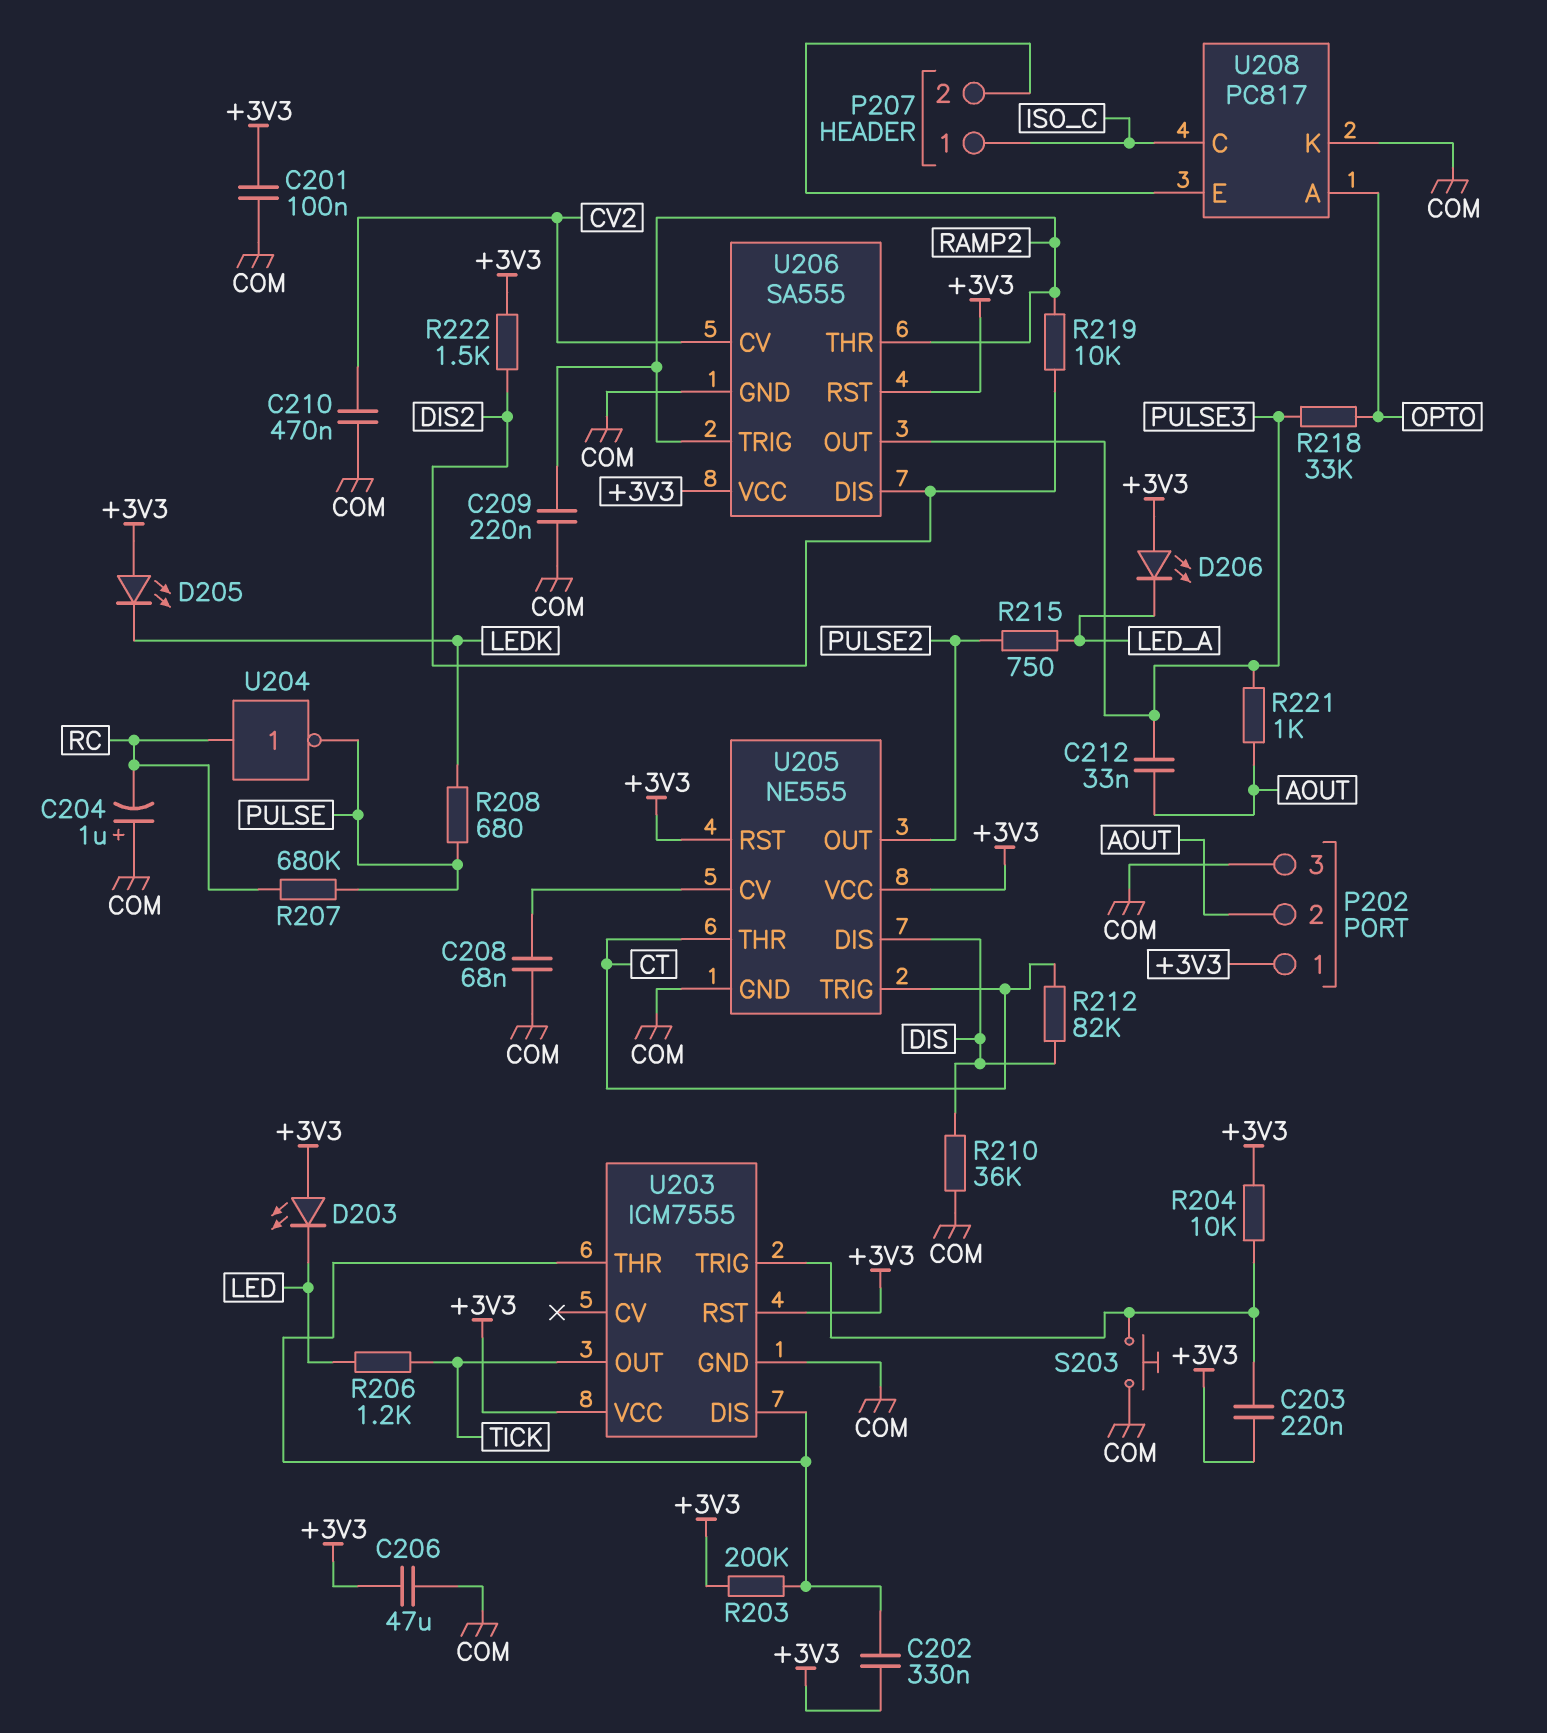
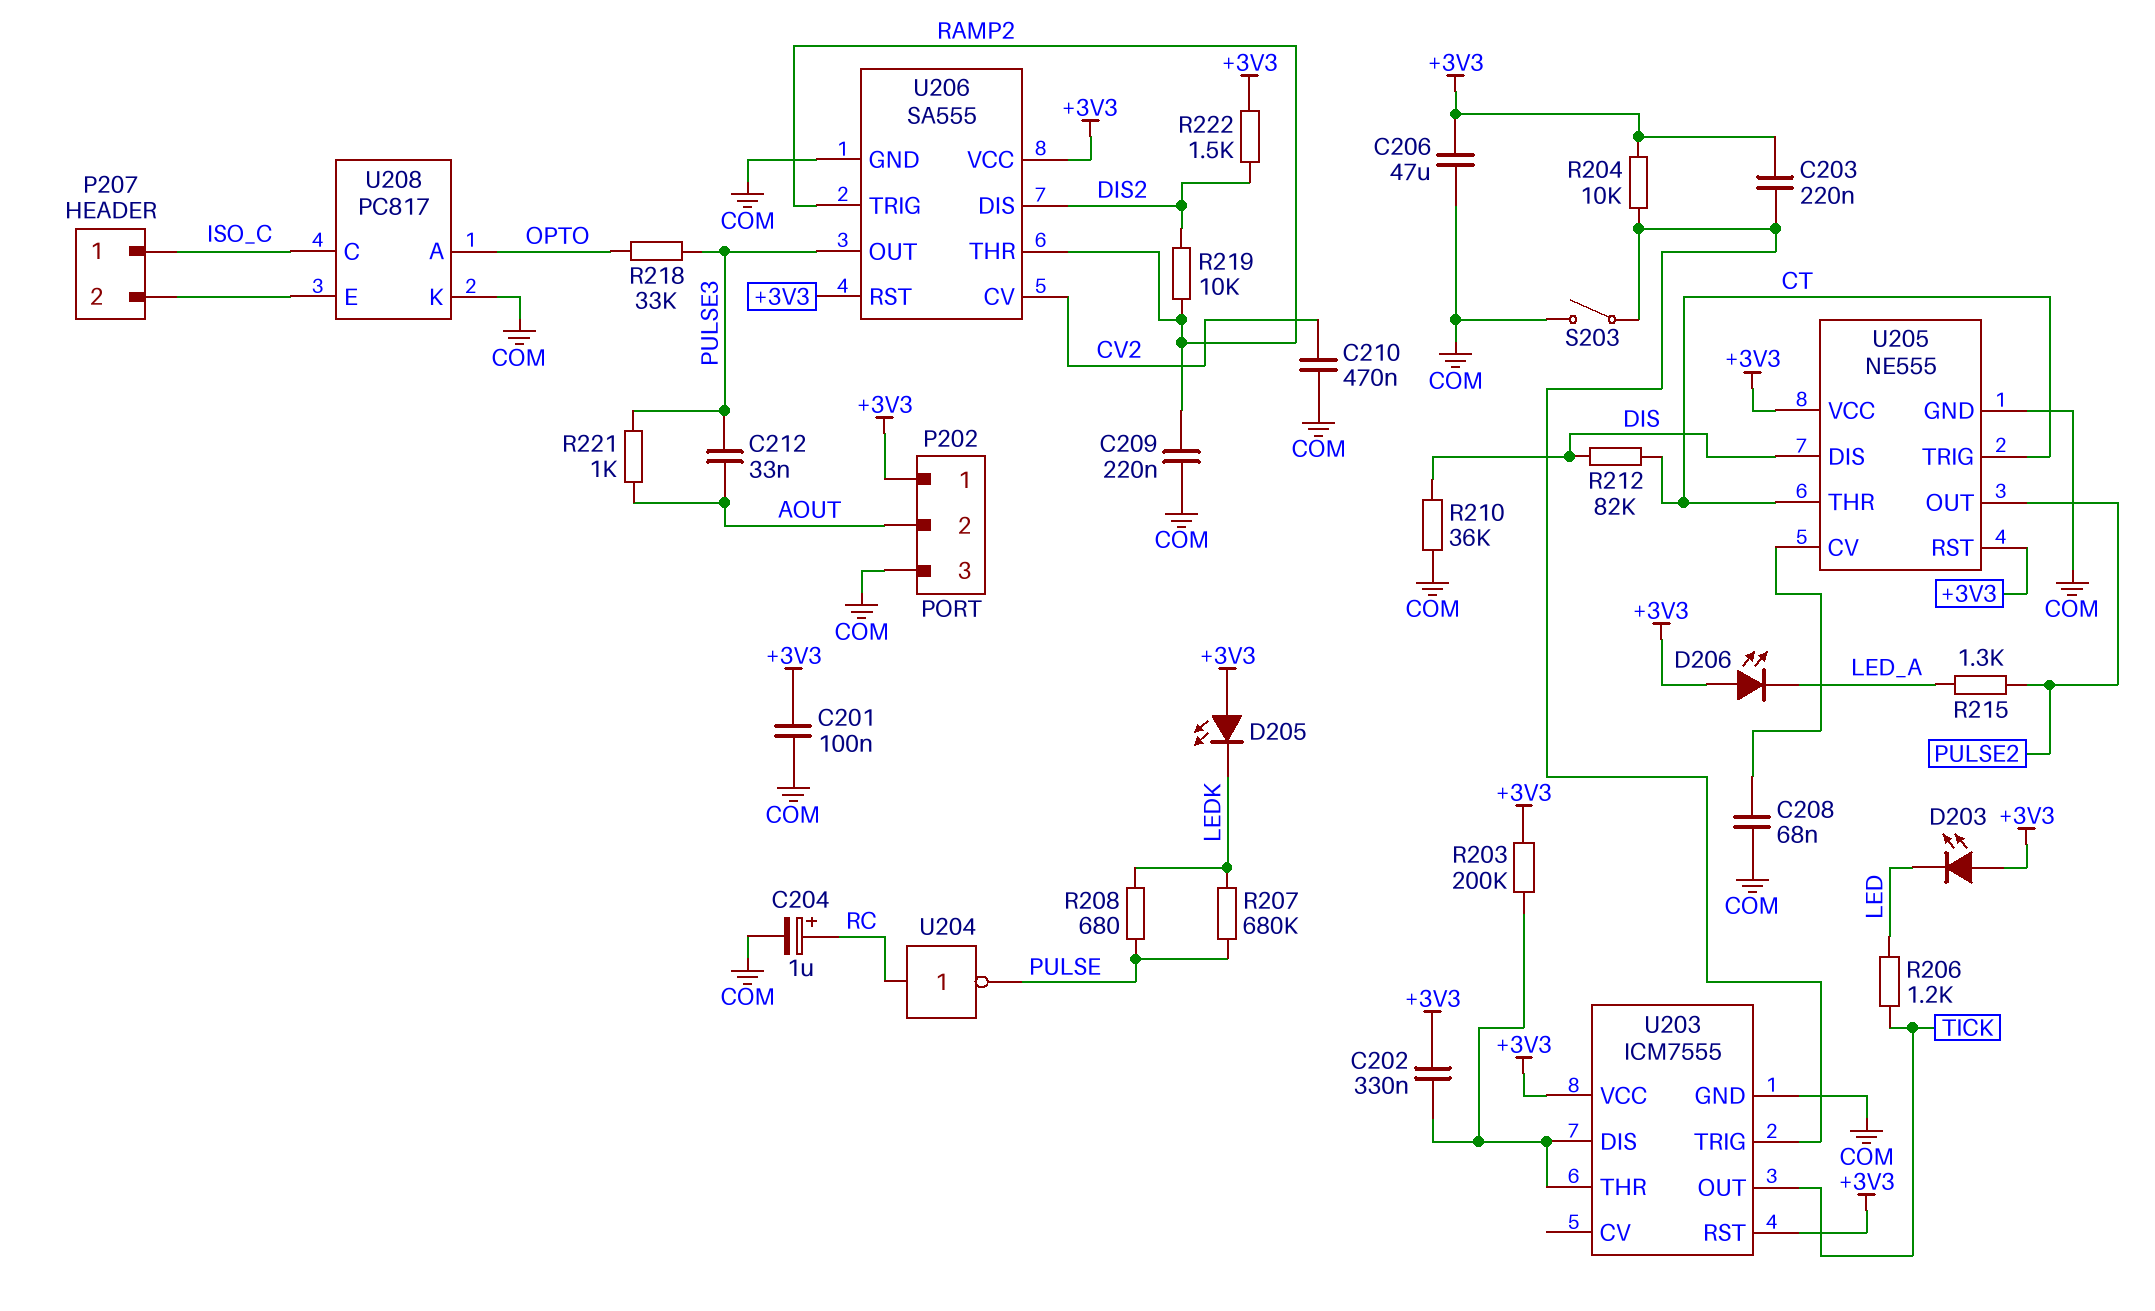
C204: 1uF (plus COM, minus RC) -> 1uF (plus RC, minus COM)
R207: 680k (PULSE, RC) -> 680k (LEDK, PULSE)
R215: 750 (LED_A, PULSE2) -> 1.3k (LED_A, PULSE2)
S203: button (COM, U203/TRIG) -> switch (COM, U203/TRIG)

